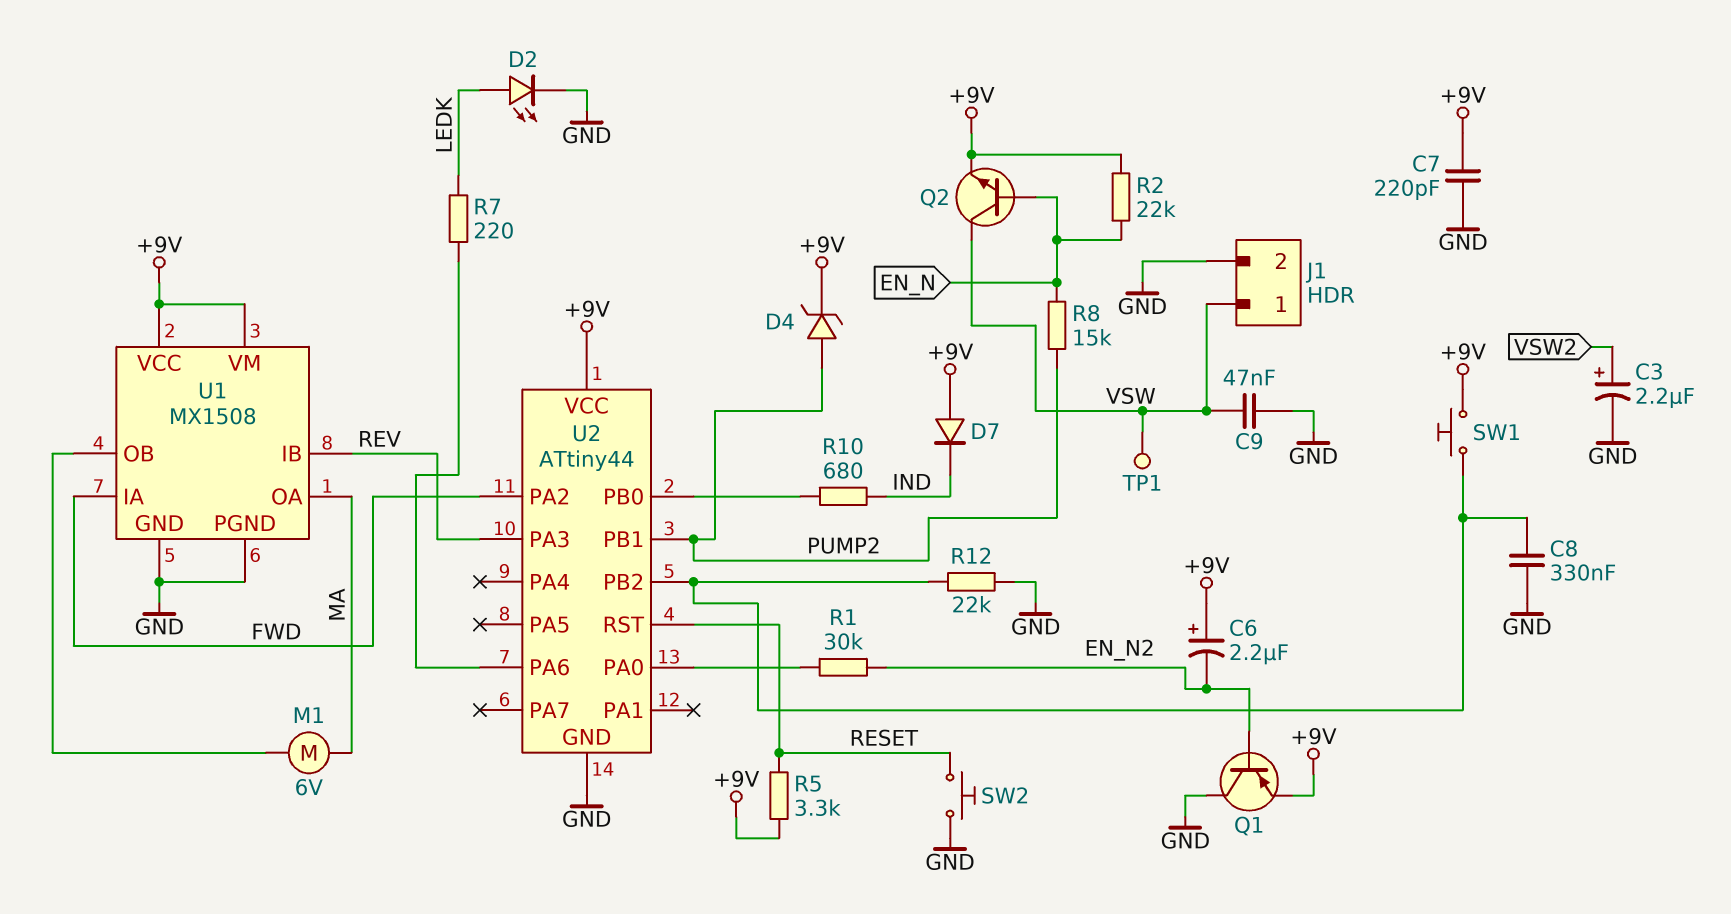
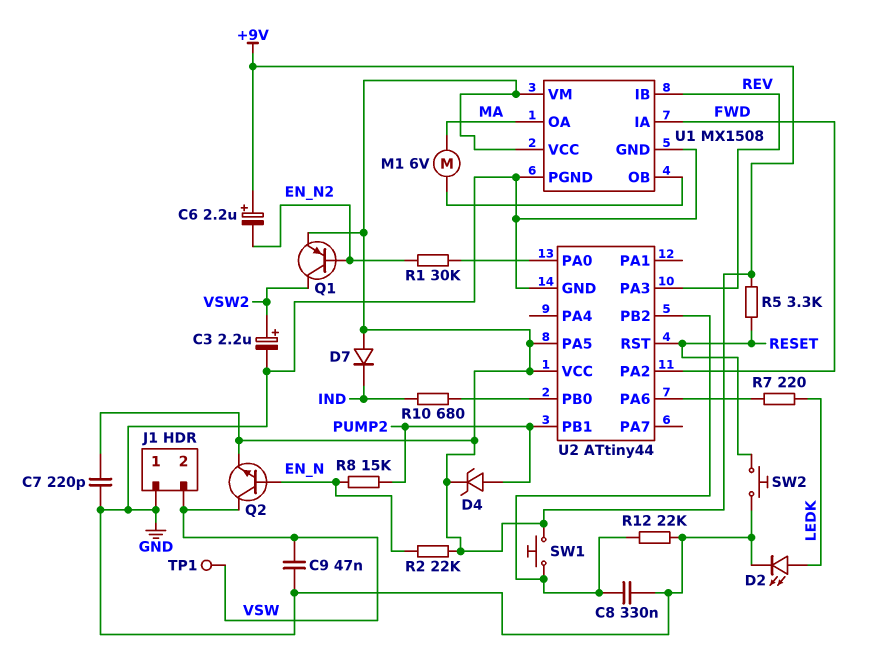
J1 pin 1: VSW -> GND
J1 pin 2: GND -> VSW
Q1: PNP (B EN_N2, C GND, E +9V) -> PNP (B EN_N2, C VSW2, E +9V)
U2 pin PA5: none -> +9V

